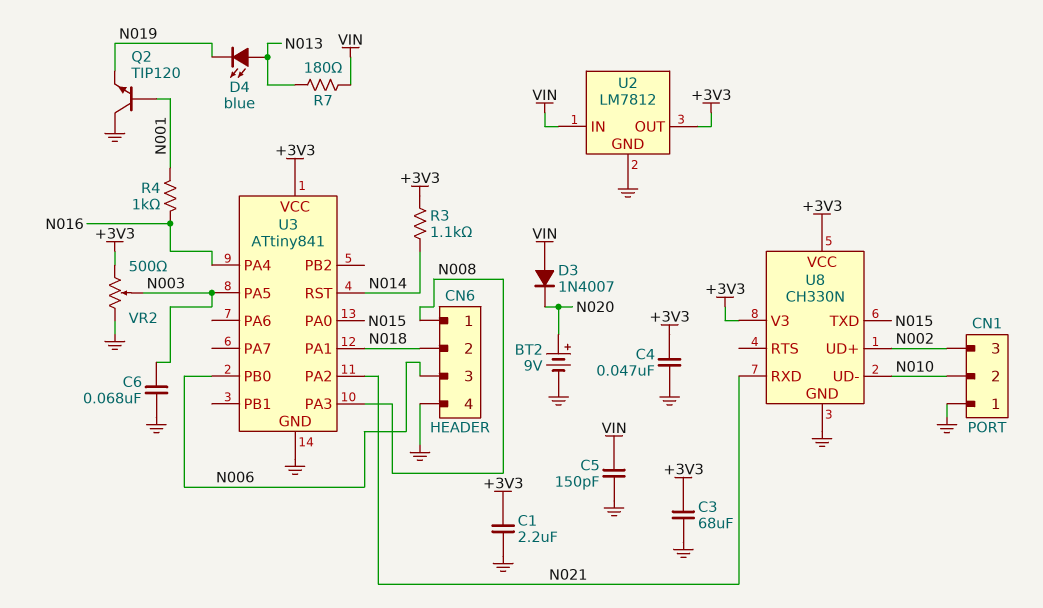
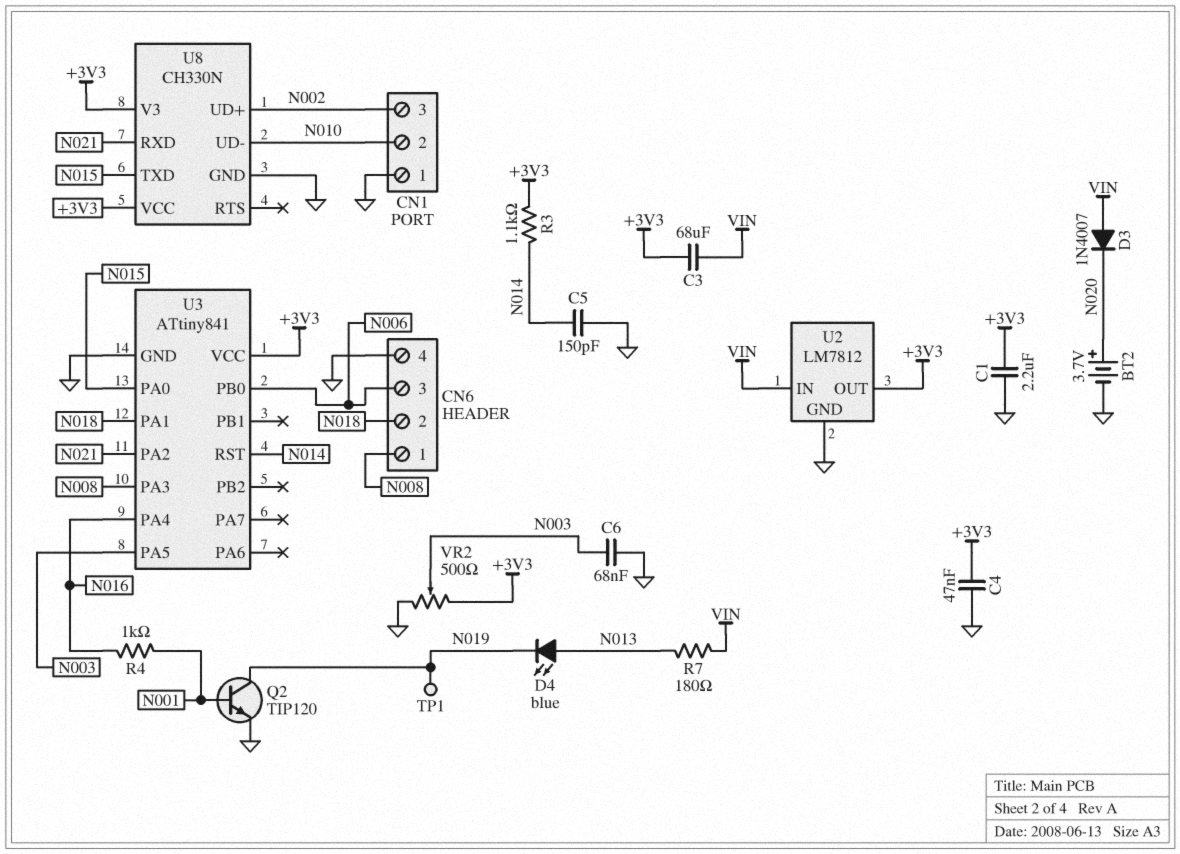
BT2: 9V (plus N020, minus GND) -> 3.7V (plus N020, minus GND)
C3: 68uF (+3V3, GND) -> 68uF (+3V3, VIN)
C5: 150pF (GND, VIN) -> 150pF (GND, N014)
Q2: NPN TIP120 (B N001, C GND, E N019) -> NPN TIP120 (B N001, C N019, E GND)
TP1: none -> test point (N019)

